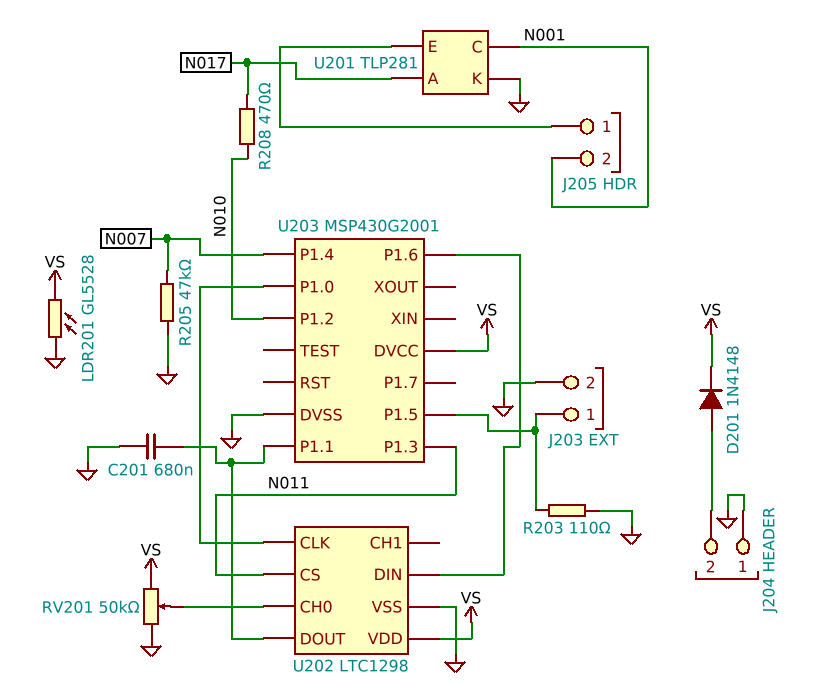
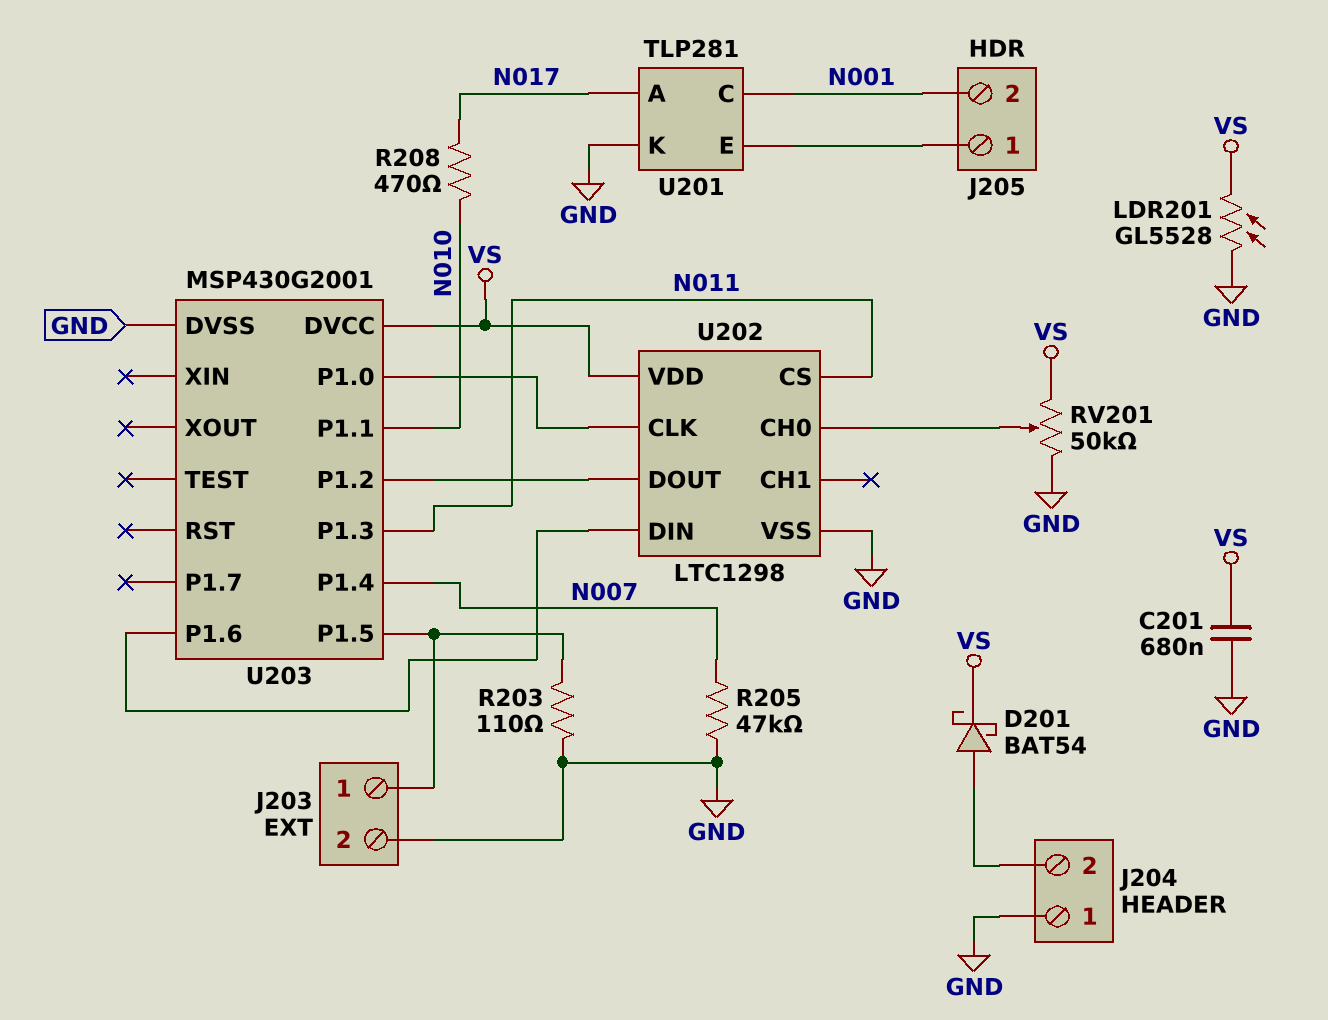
C201: 680nF (GND, U202/DOUT) -> 680nF (GND, VS)
D201: diode 1N4148 (A J204/2, K VS) -> schottky BAT54 (A J204/2, K VS)
U203 pin P1.1: U202/DOUT -> N010
U203 pin P1.2: N010 -> U202/DOUT

